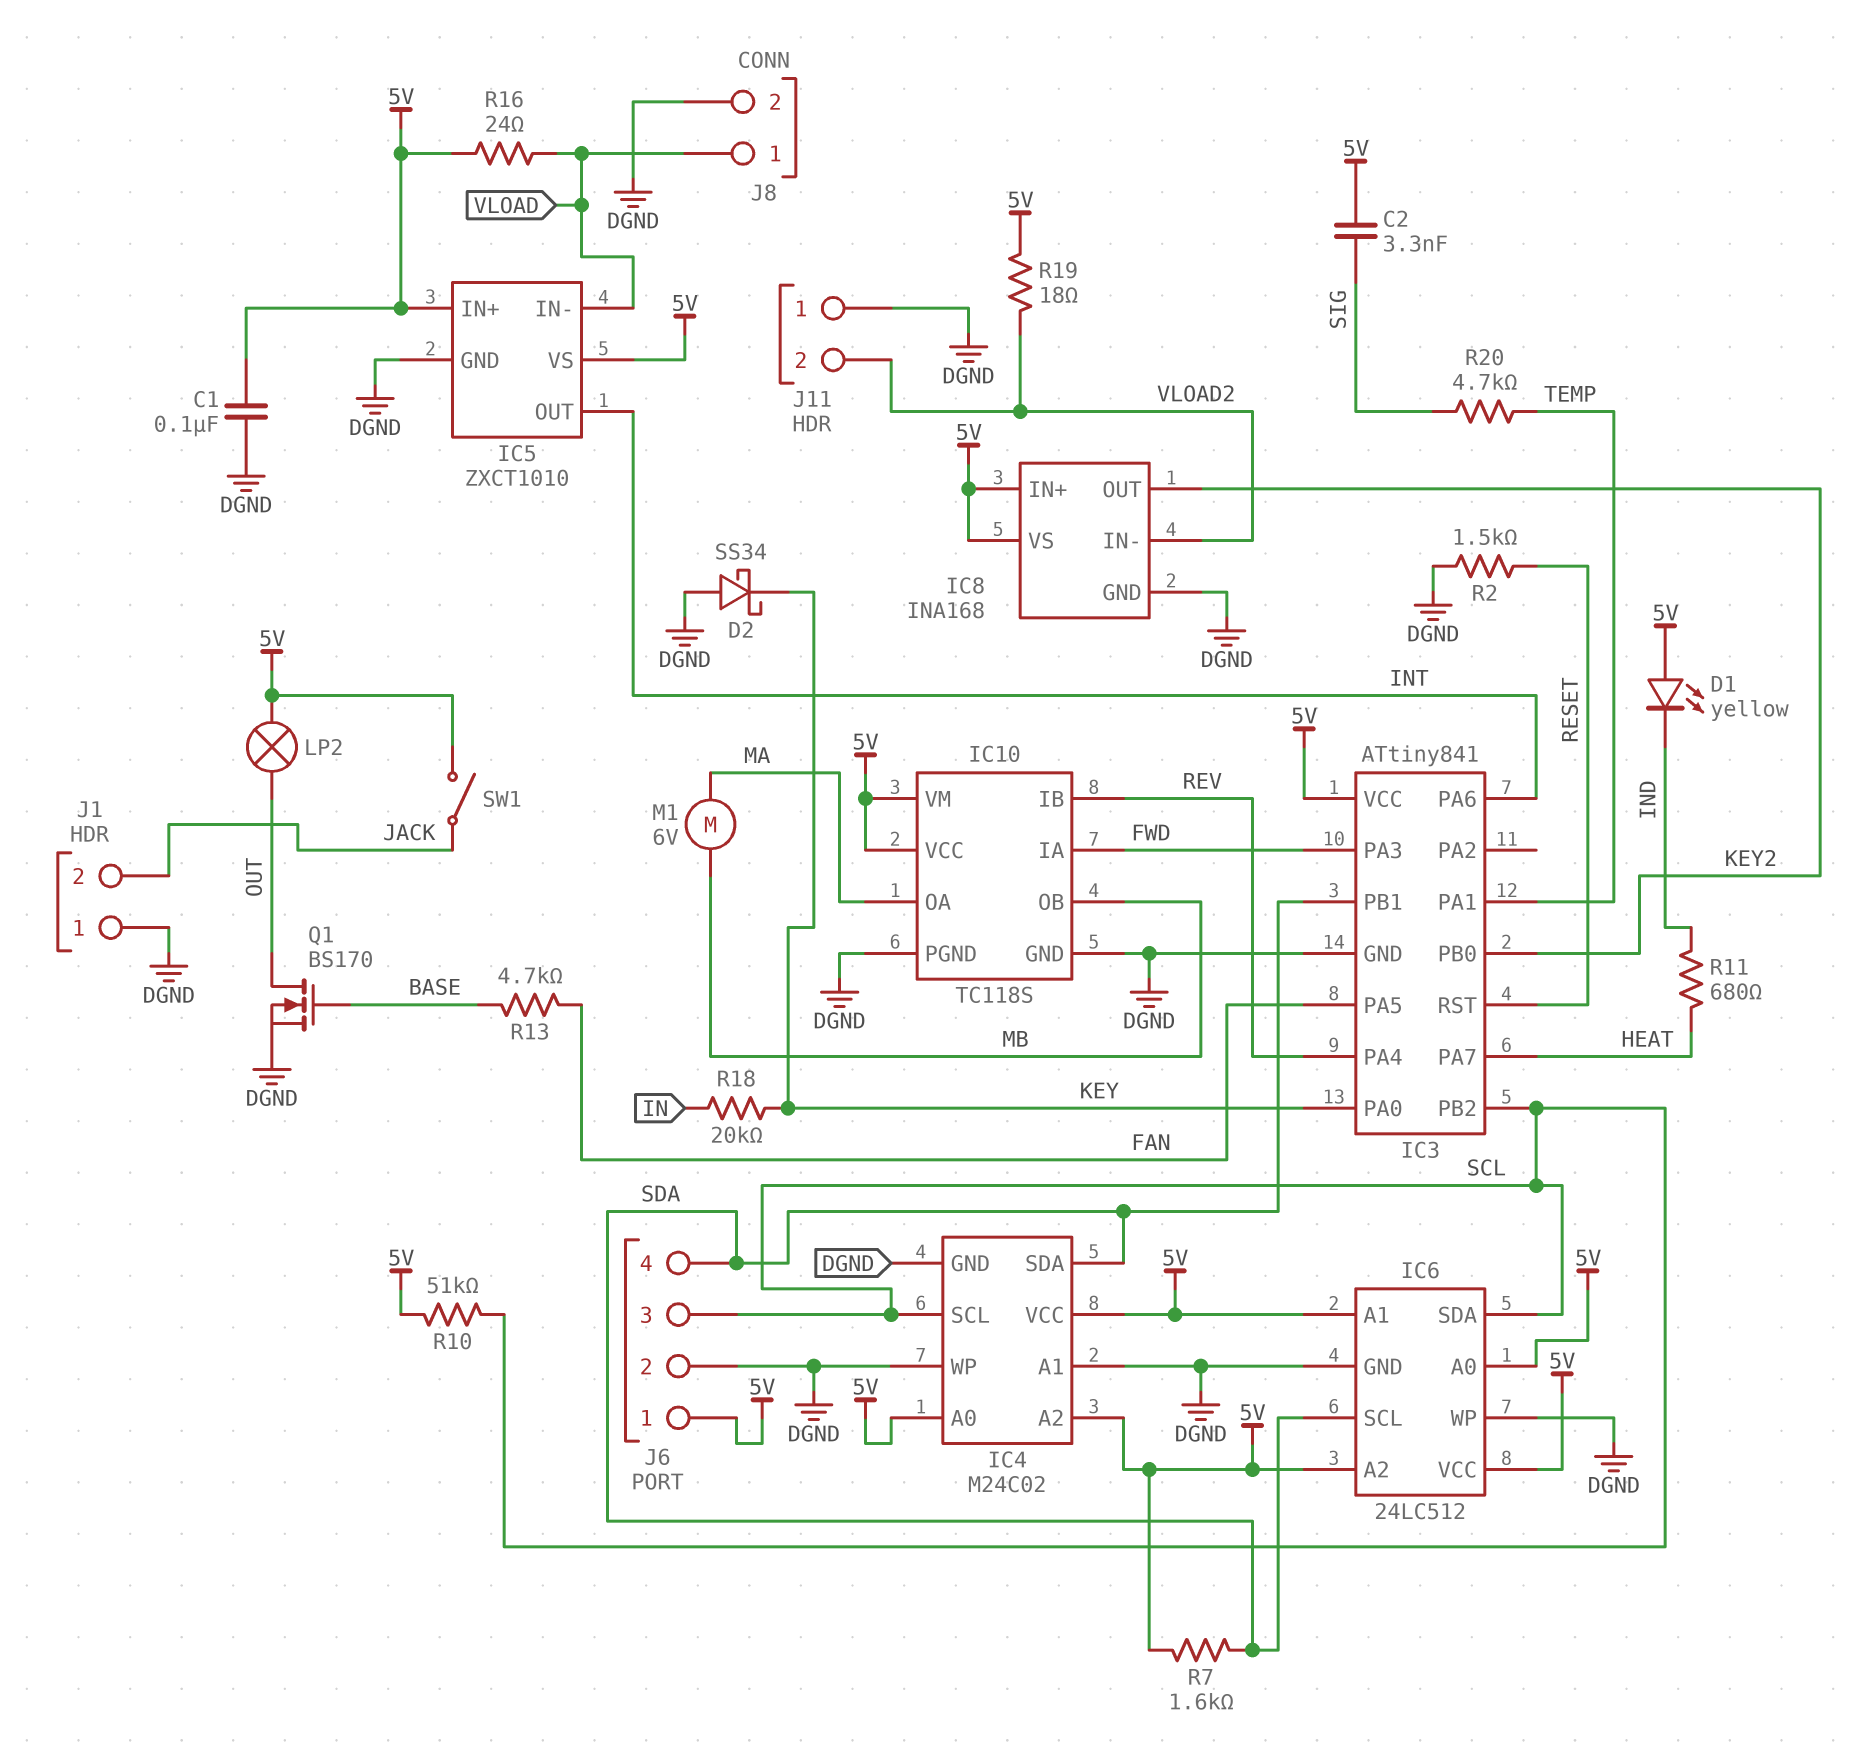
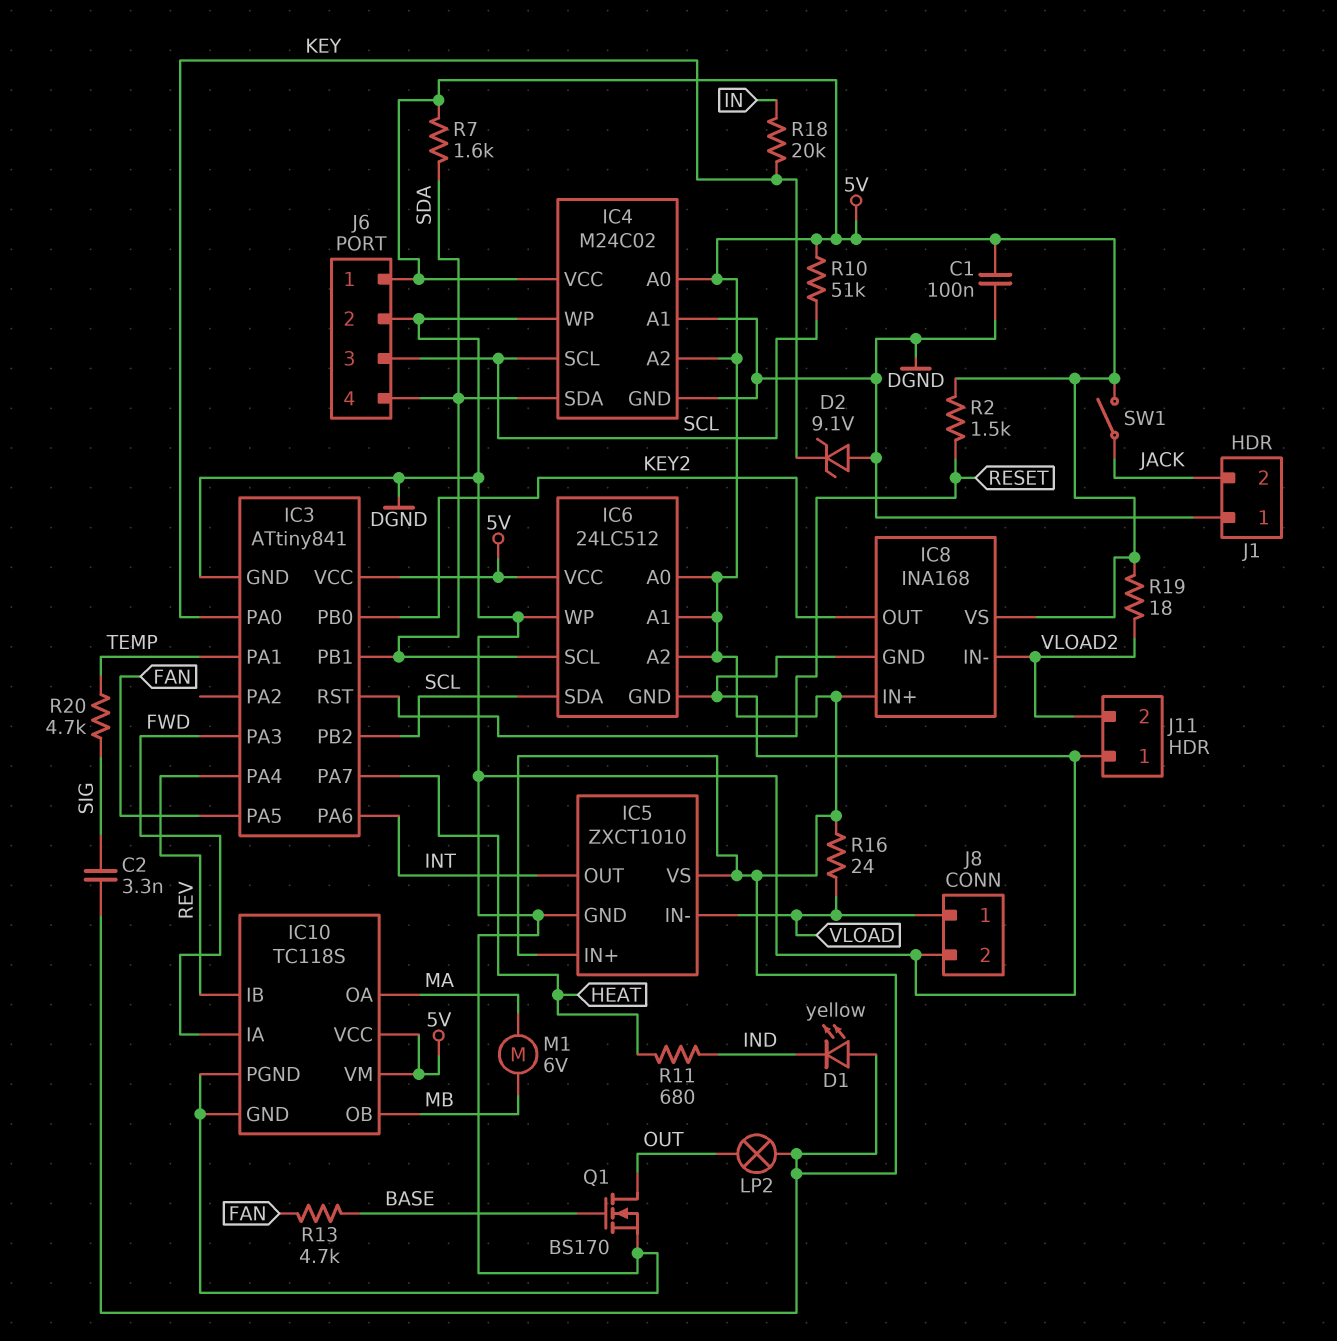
D2: schottky SS34 (A DGND, K KEY) -> zener 9.1V (A DGND, K KEY)
R2: 1.5k (DGND, RESET) -> 1.5k (5V, RESET)

